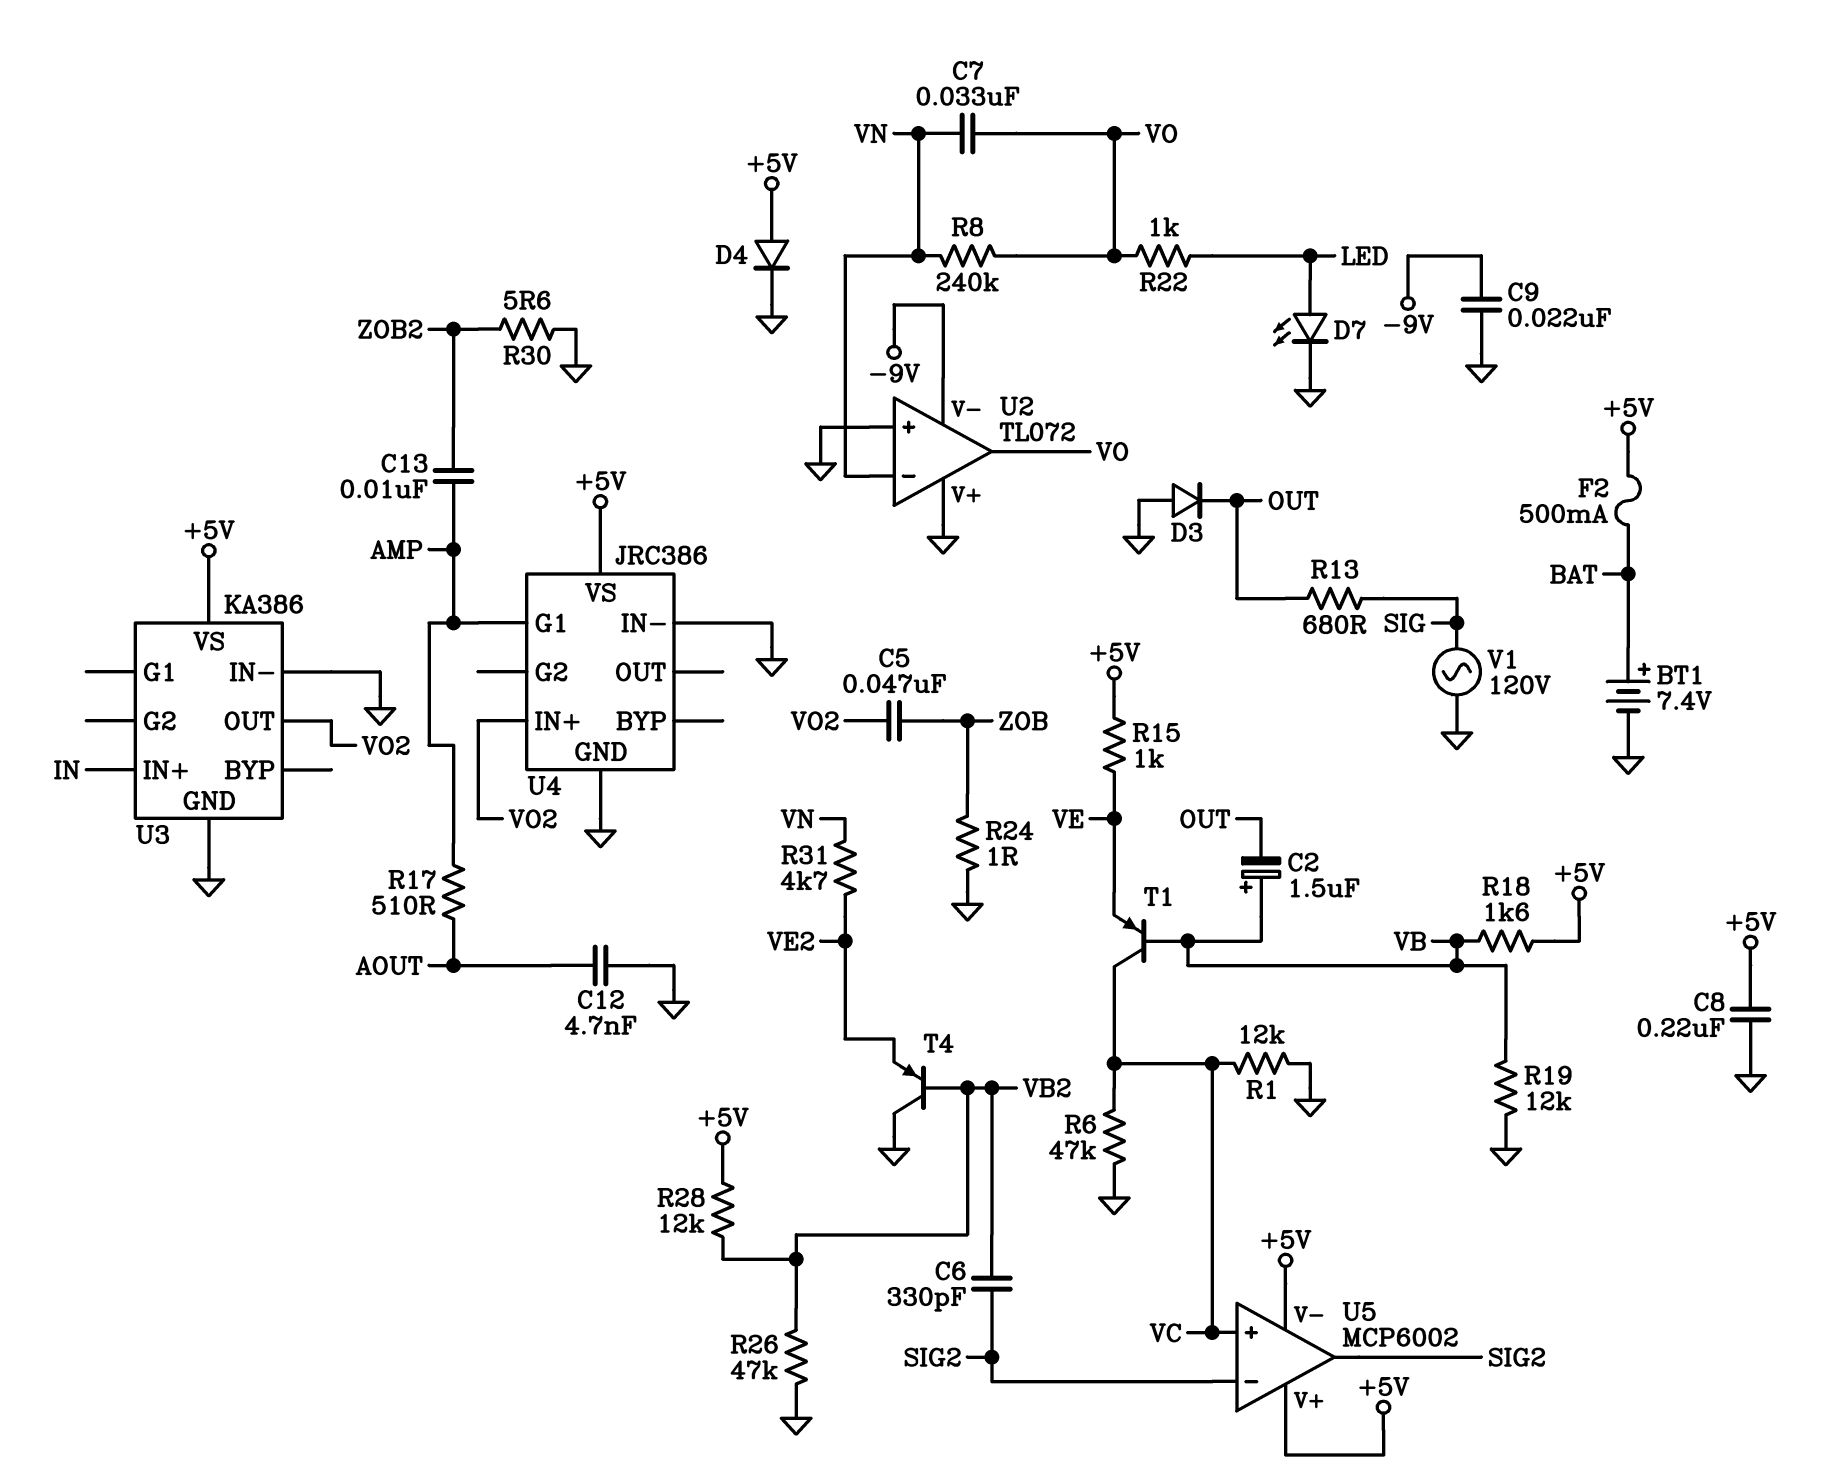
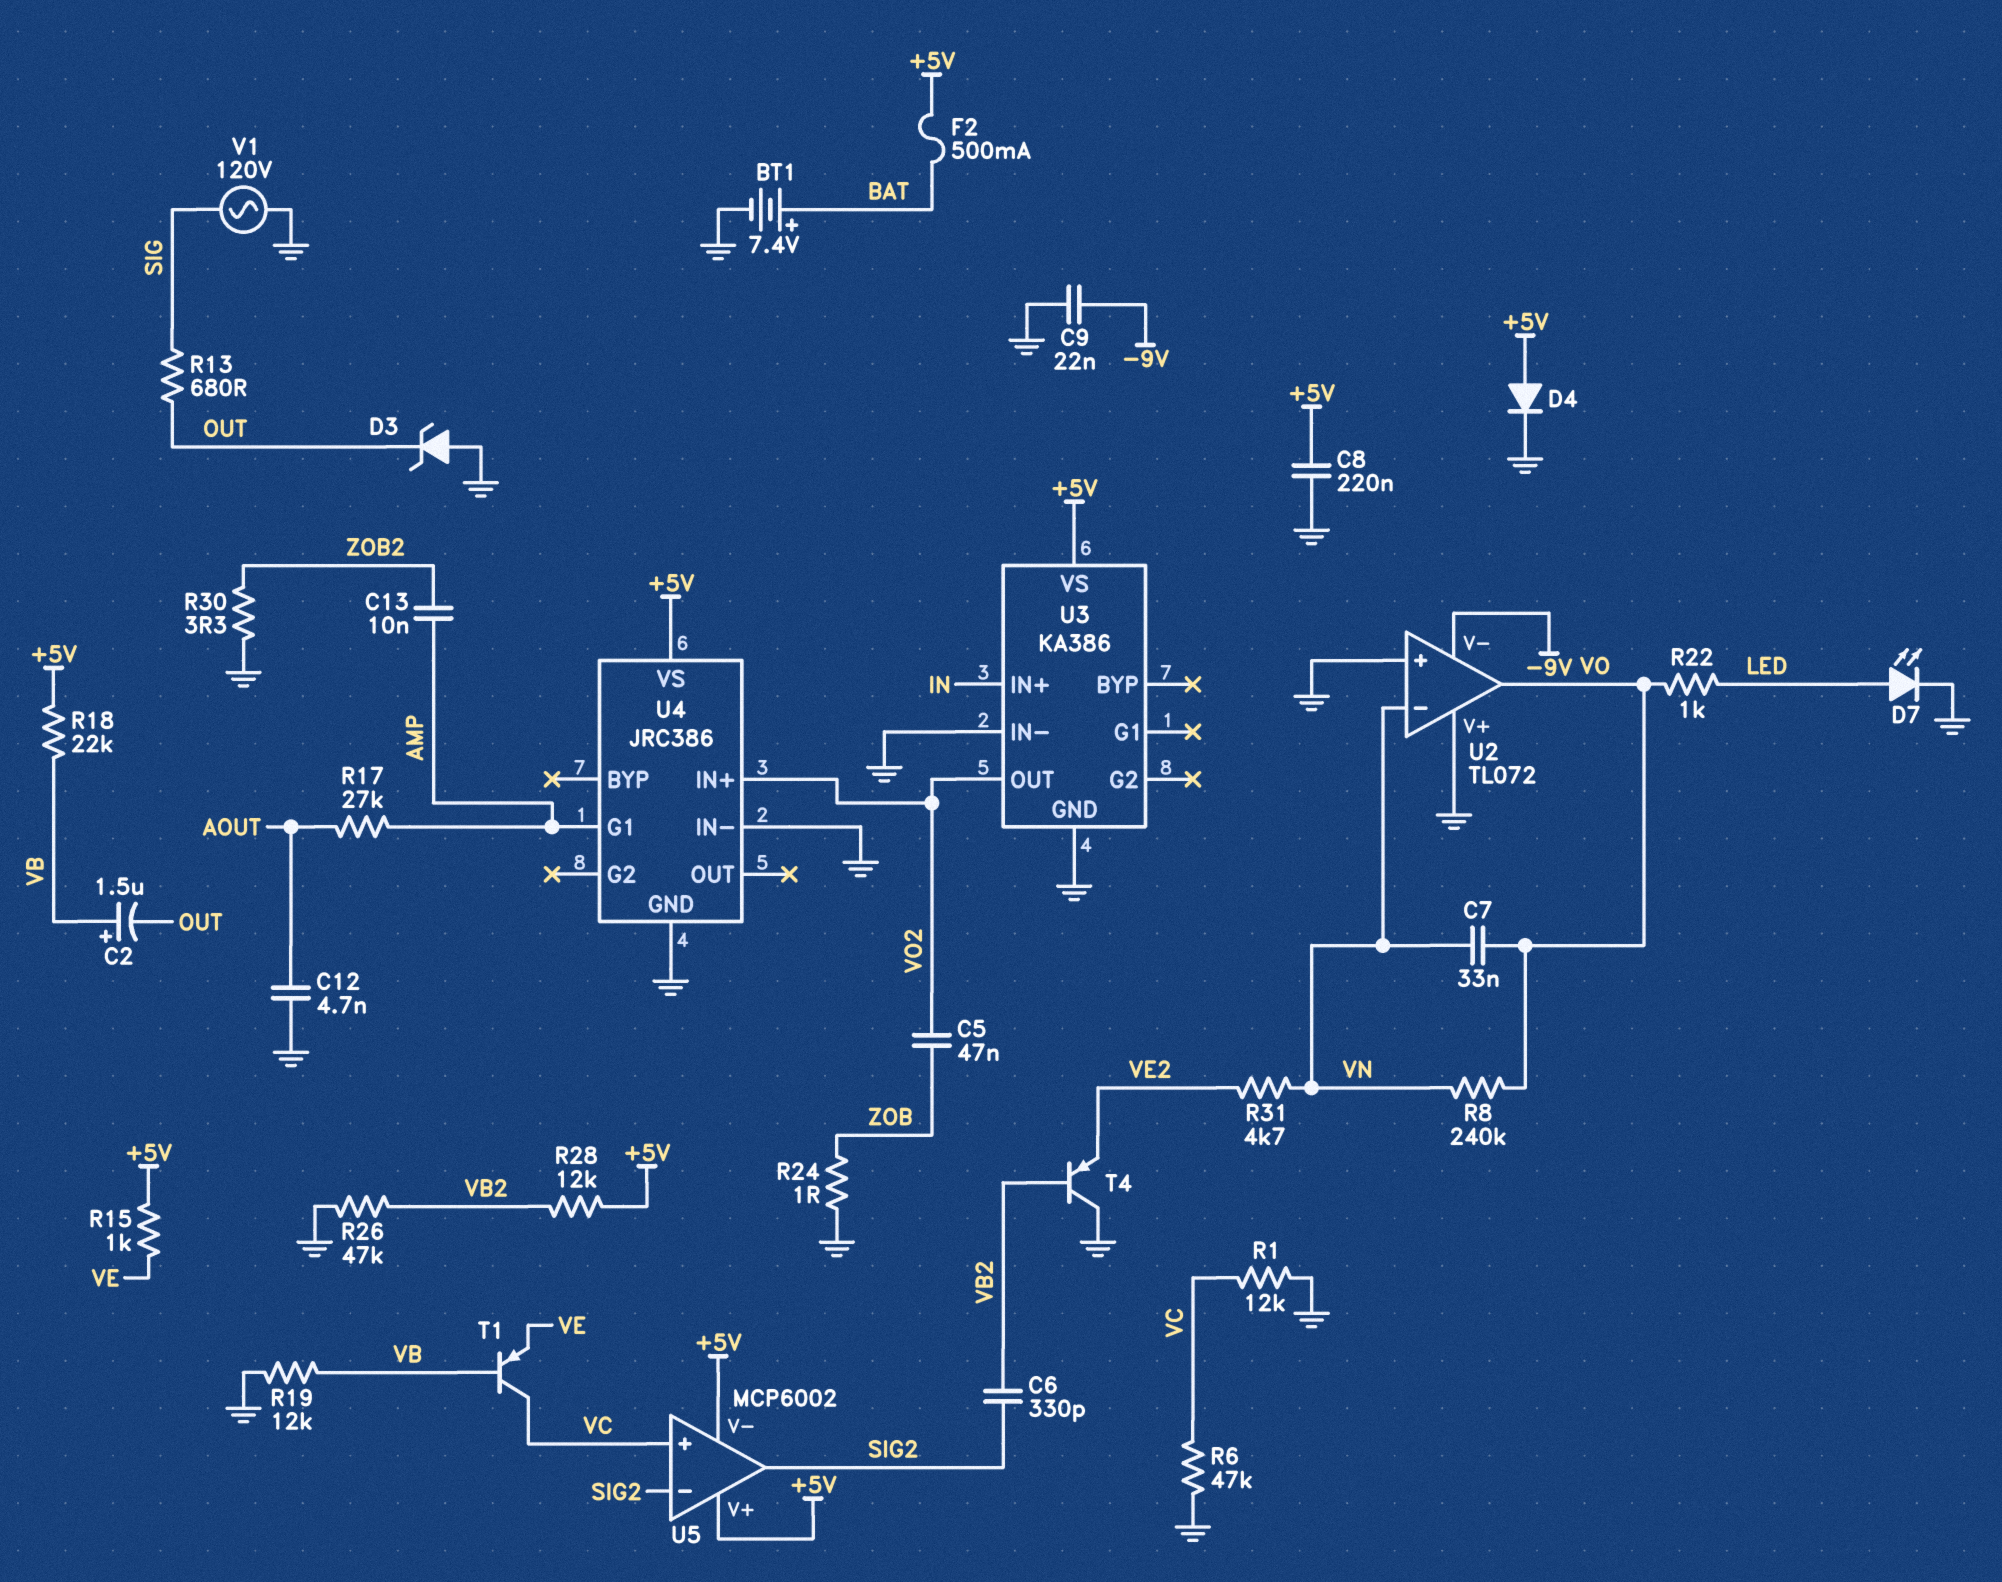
D3: diode (A GND, K OUT) -> zener (A GND, K OUT)
R17: 510 (AMP, AOUT) -> 27k (AMP, AOUT)
R18: 1.6k (+5V, VB) -> 22k (+5V, VB)
R30: 5.6 (GND, ZOB2) -> 3.3 (GND, ZOB2)

